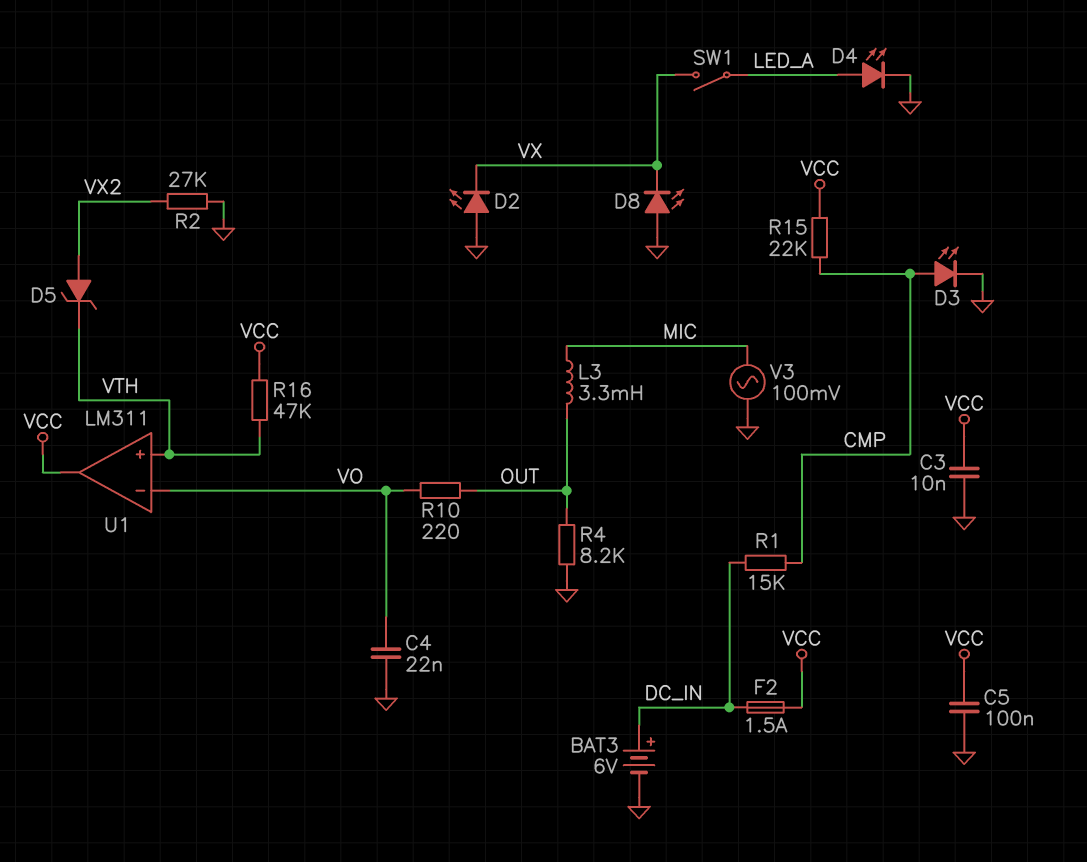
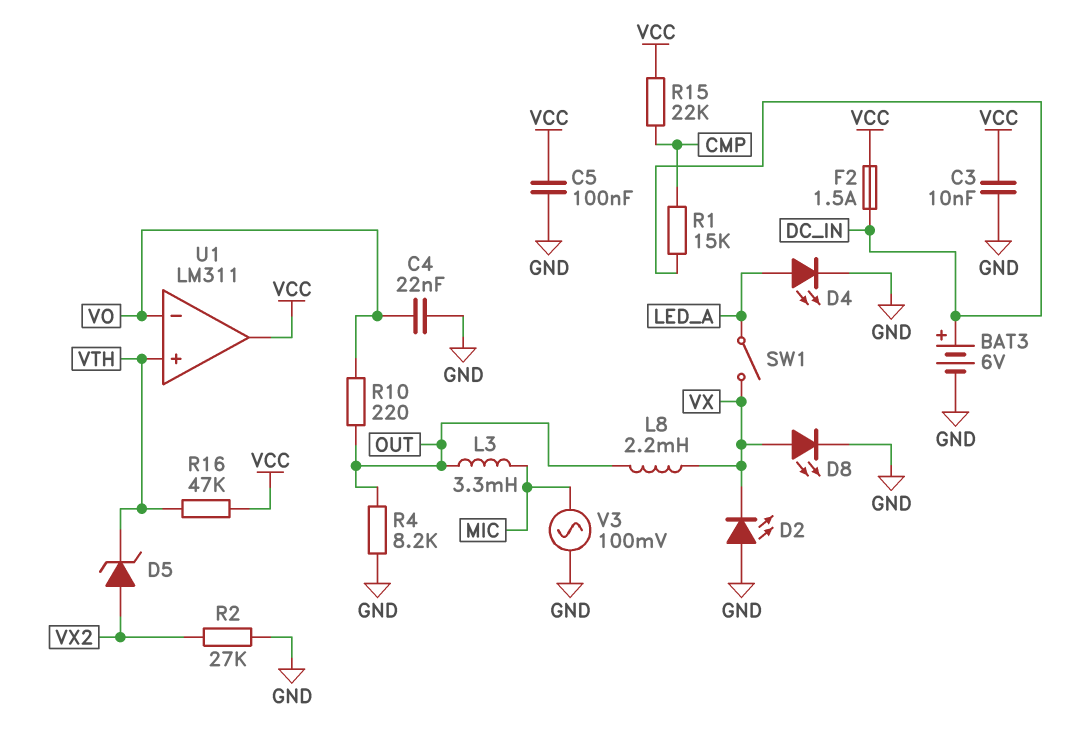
D3: LED (A CMP, K GND) -> none
D8: LED (A GND, K VX) -> LED (A VX, K GND)
L8: none -> 2.2mH (OUT, VX)

